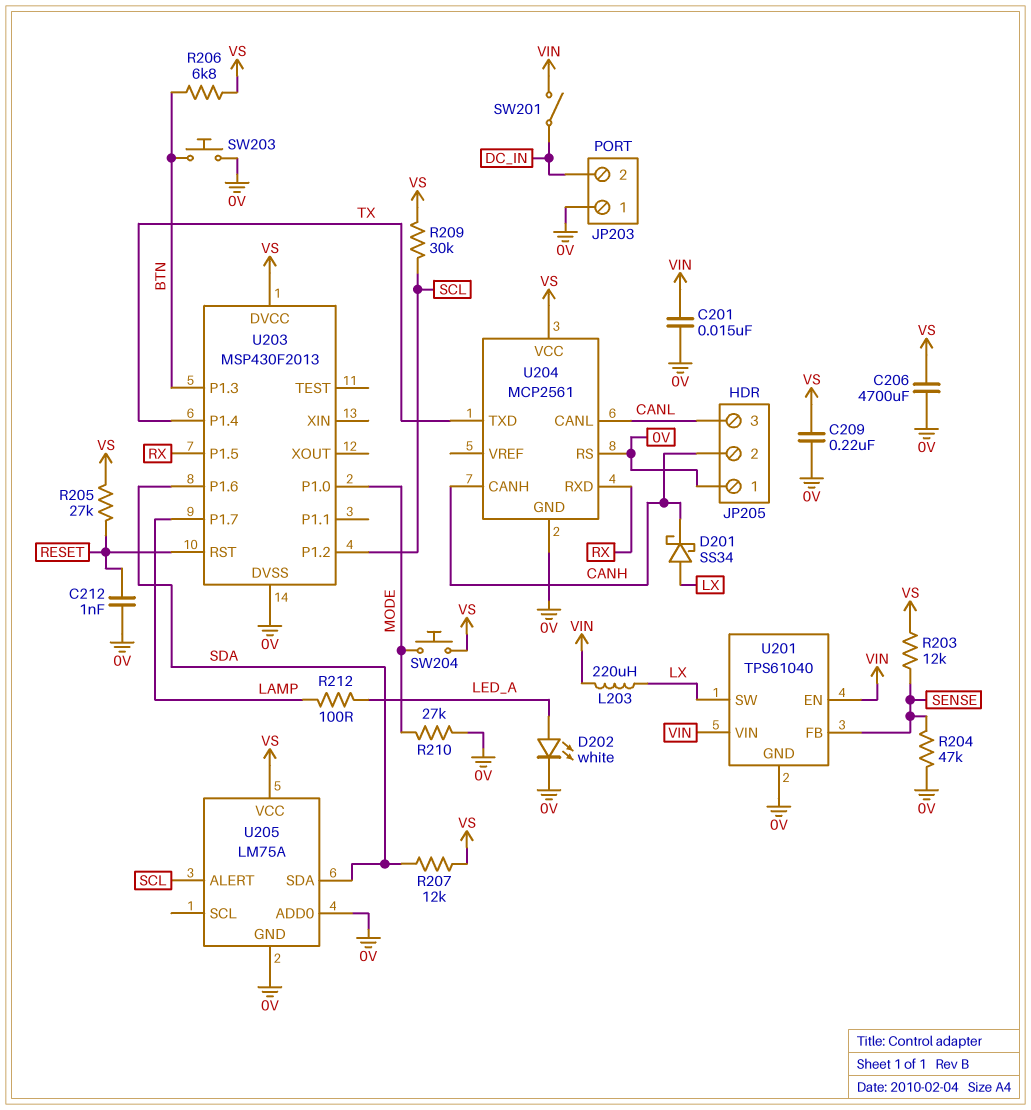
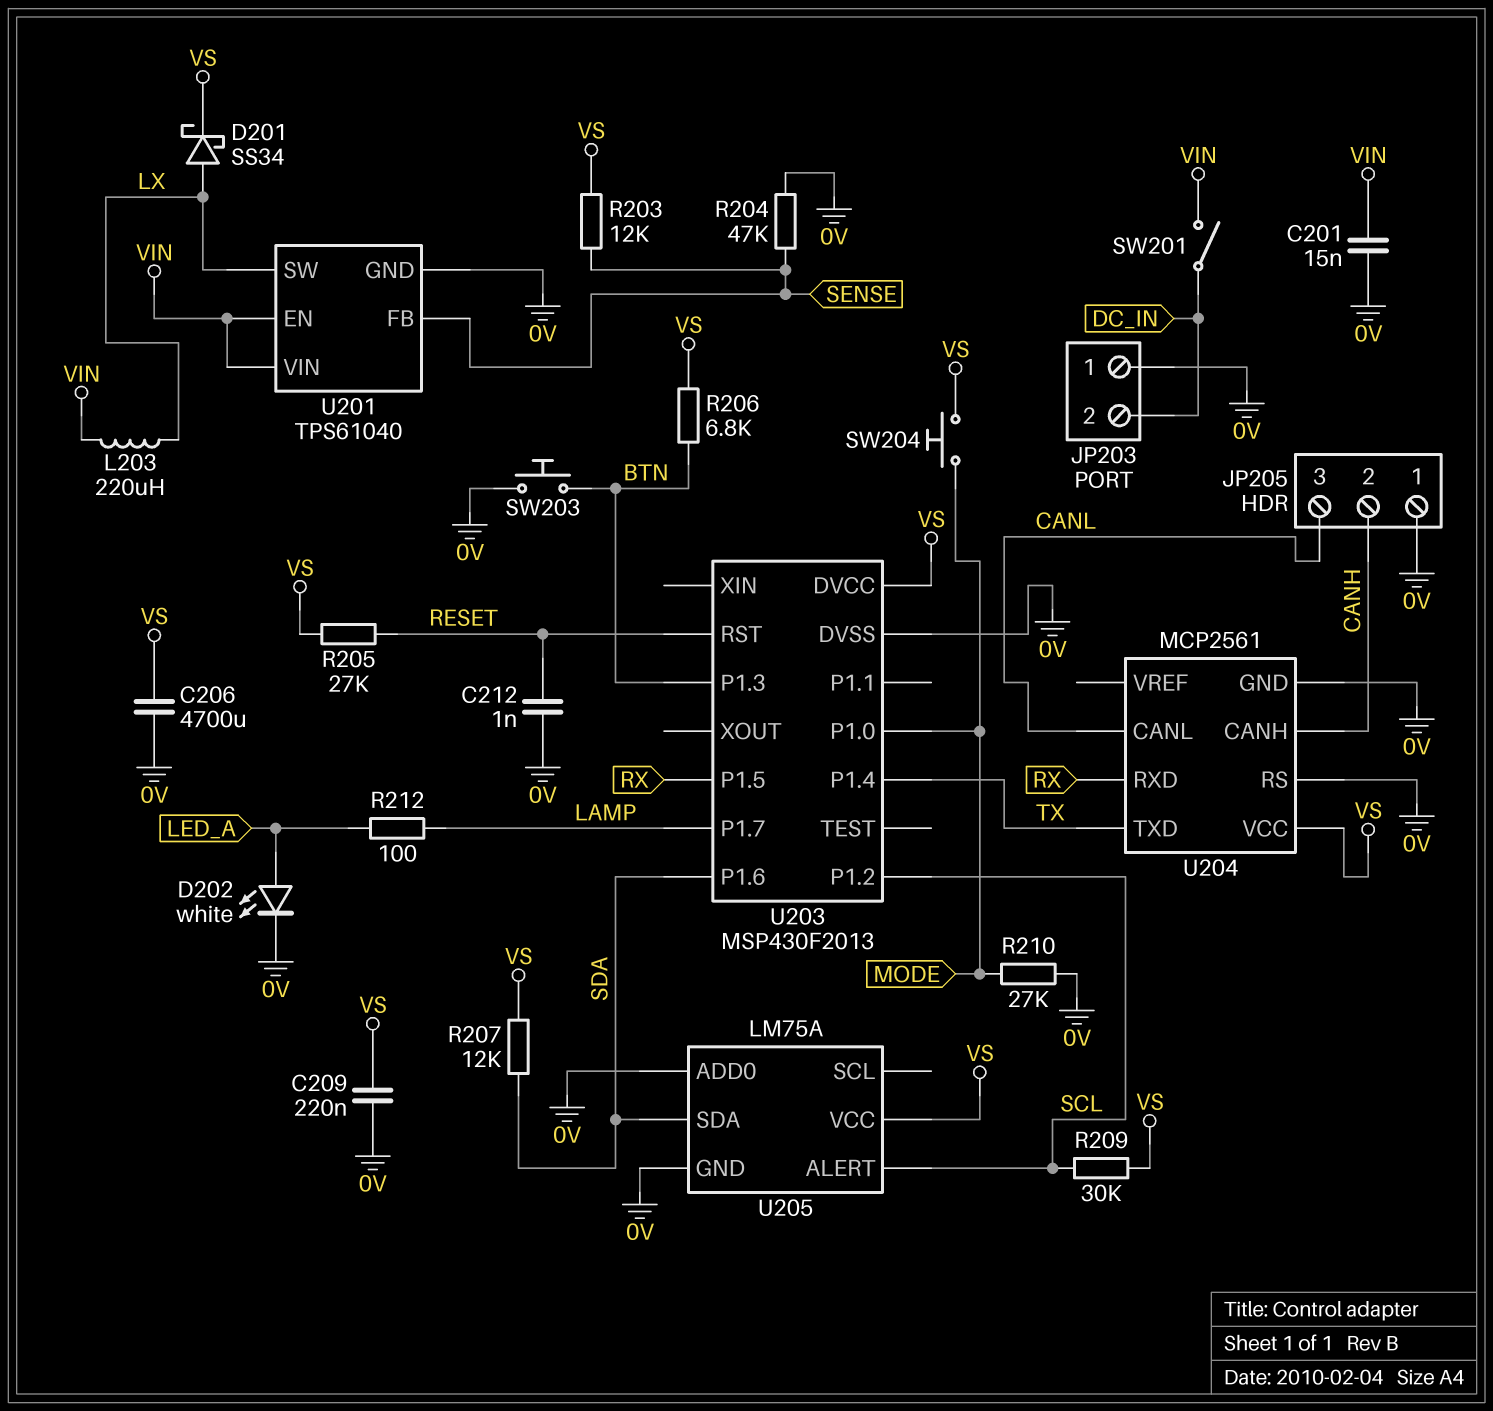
D201: schottky SS34 (A LX, K CANH) -> schottky SS34 (A LX, K VS)

